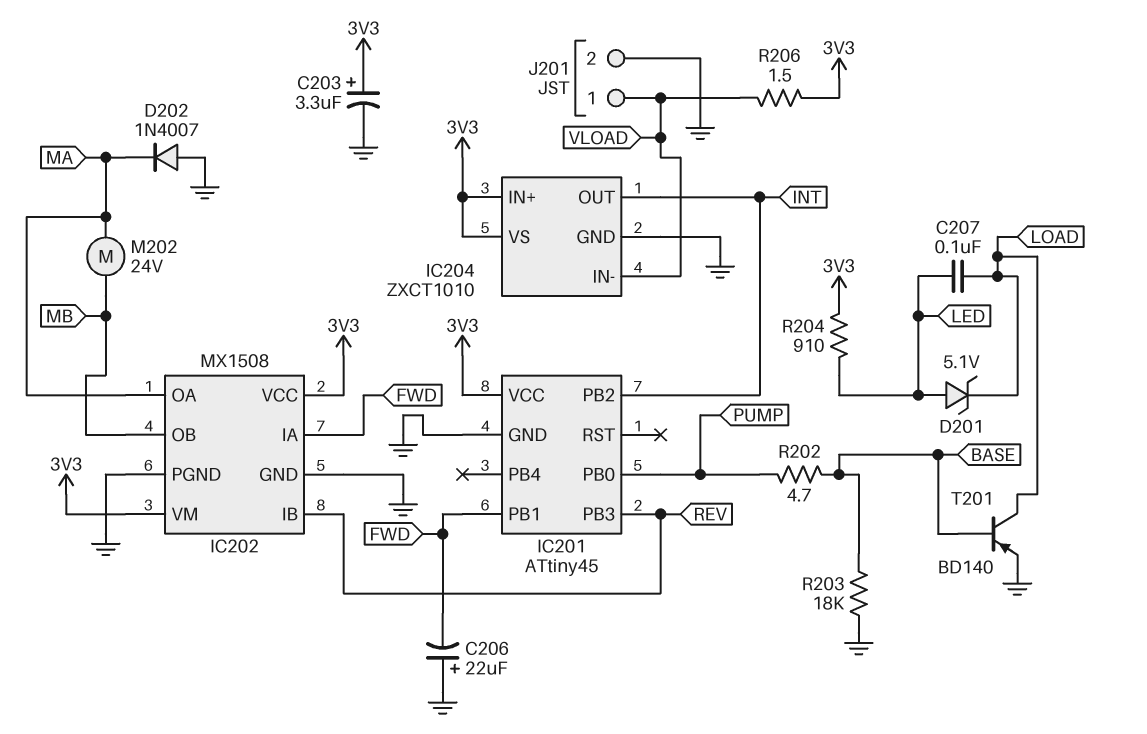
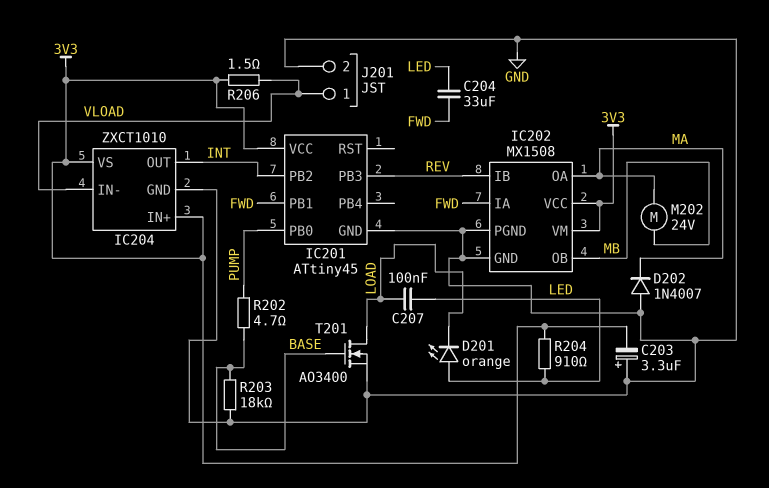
C203: 3.3uF (plus 3V3, minus GND) -> 3.3uF (plus GND, minus 3V3)
C204: none -> 33uF (FWD, LED)
C206: 22uF (plus GND, minus FWD) -> none
D201: zener 5.1V (A LED, K LOAD) -> LED orange (A LED, K LOAD)
T201: PNP BD140 (B BASE, C LOAD, E GND) -> NMOS AO3400 (G BASE, D LOAD, S GND)

